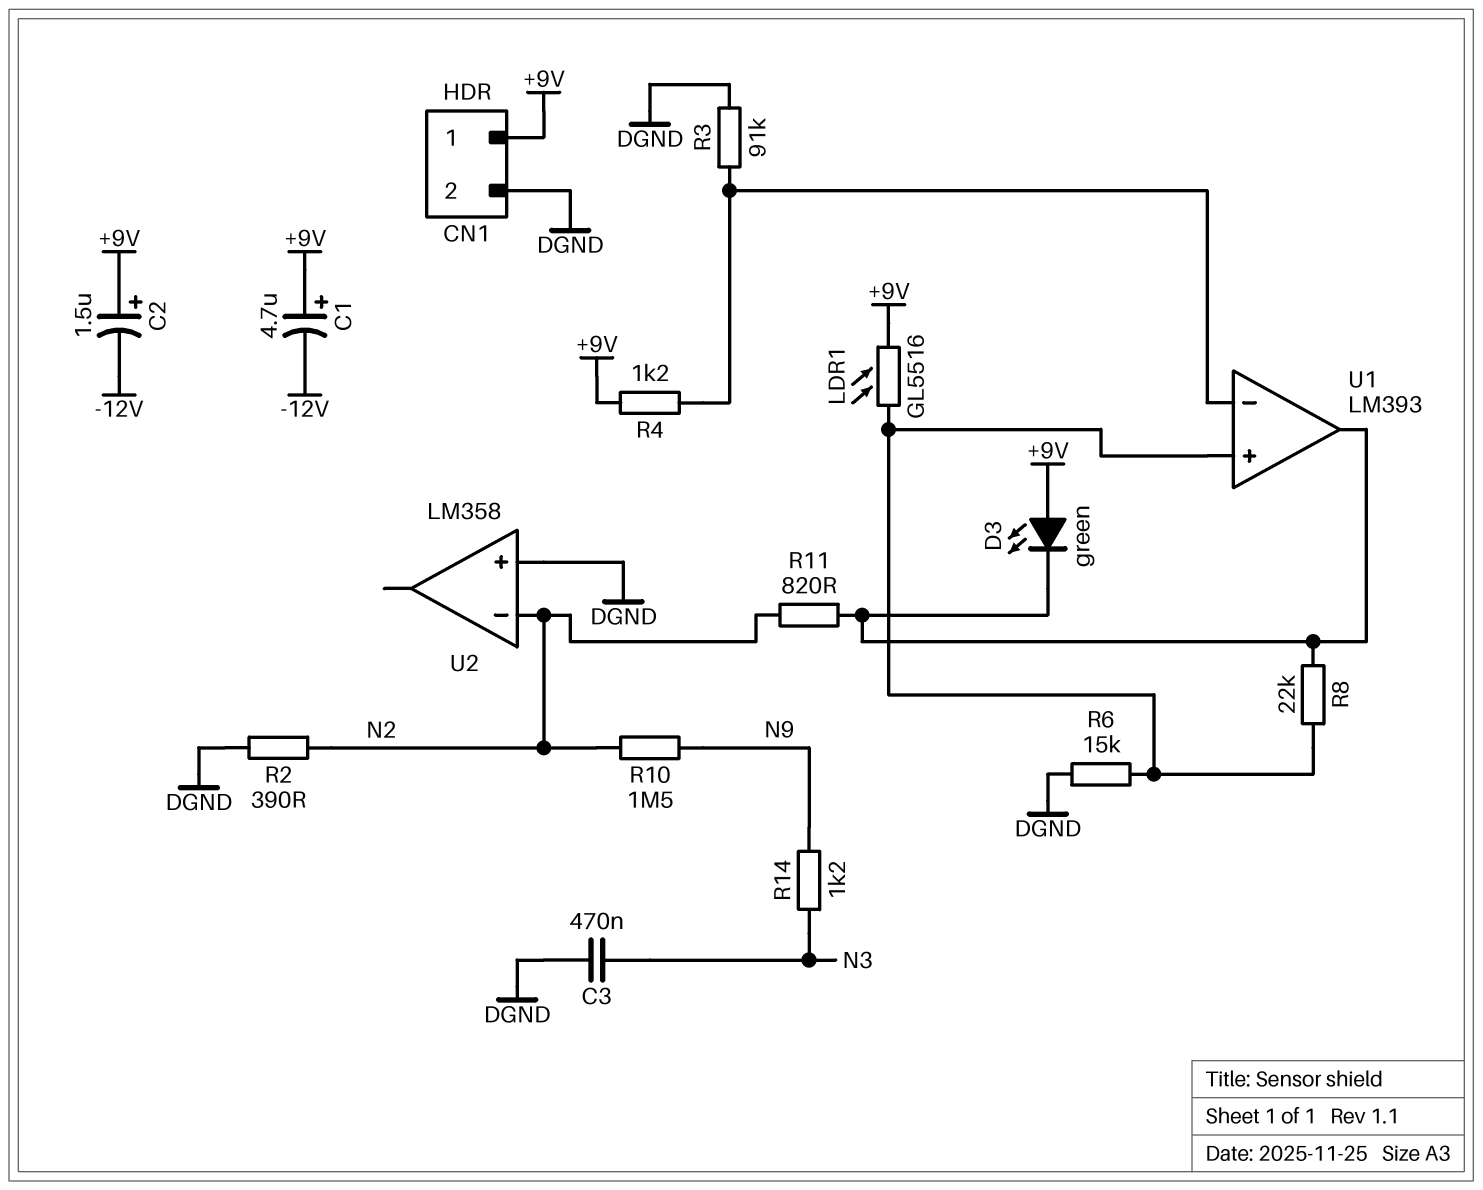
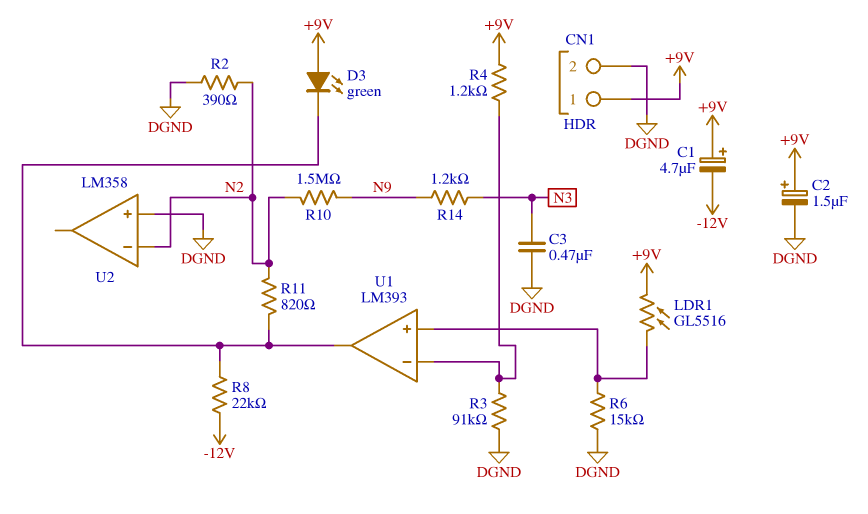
C2: 1.5uF (plus +9V, minus -12V) -> 1.5uF (plus +9V, minus DGND)
R8: 22k (U1/in+, U1/out) -> 22k (-12V, U1/out)

